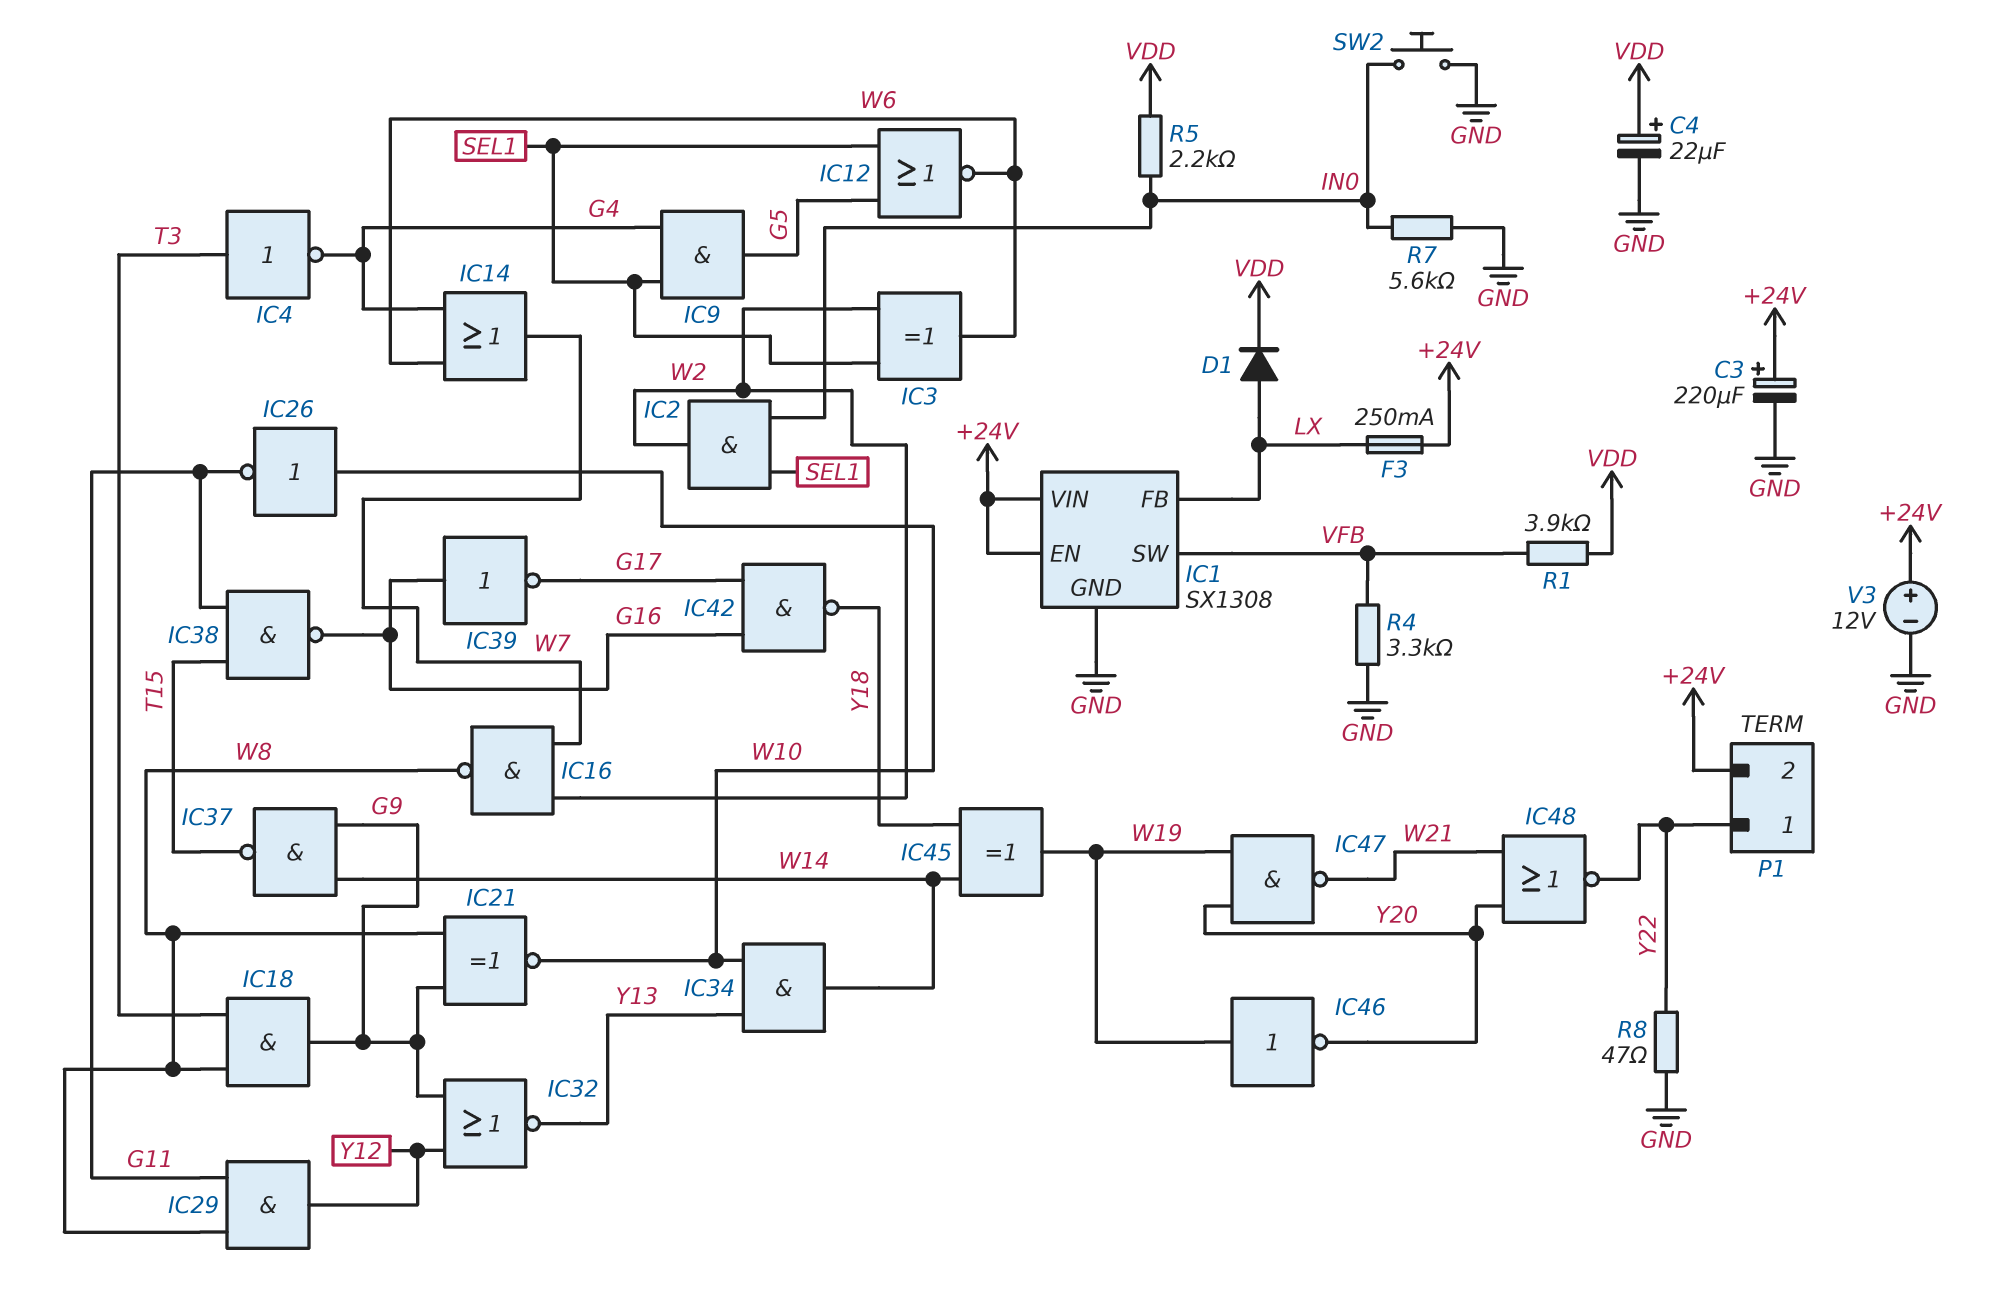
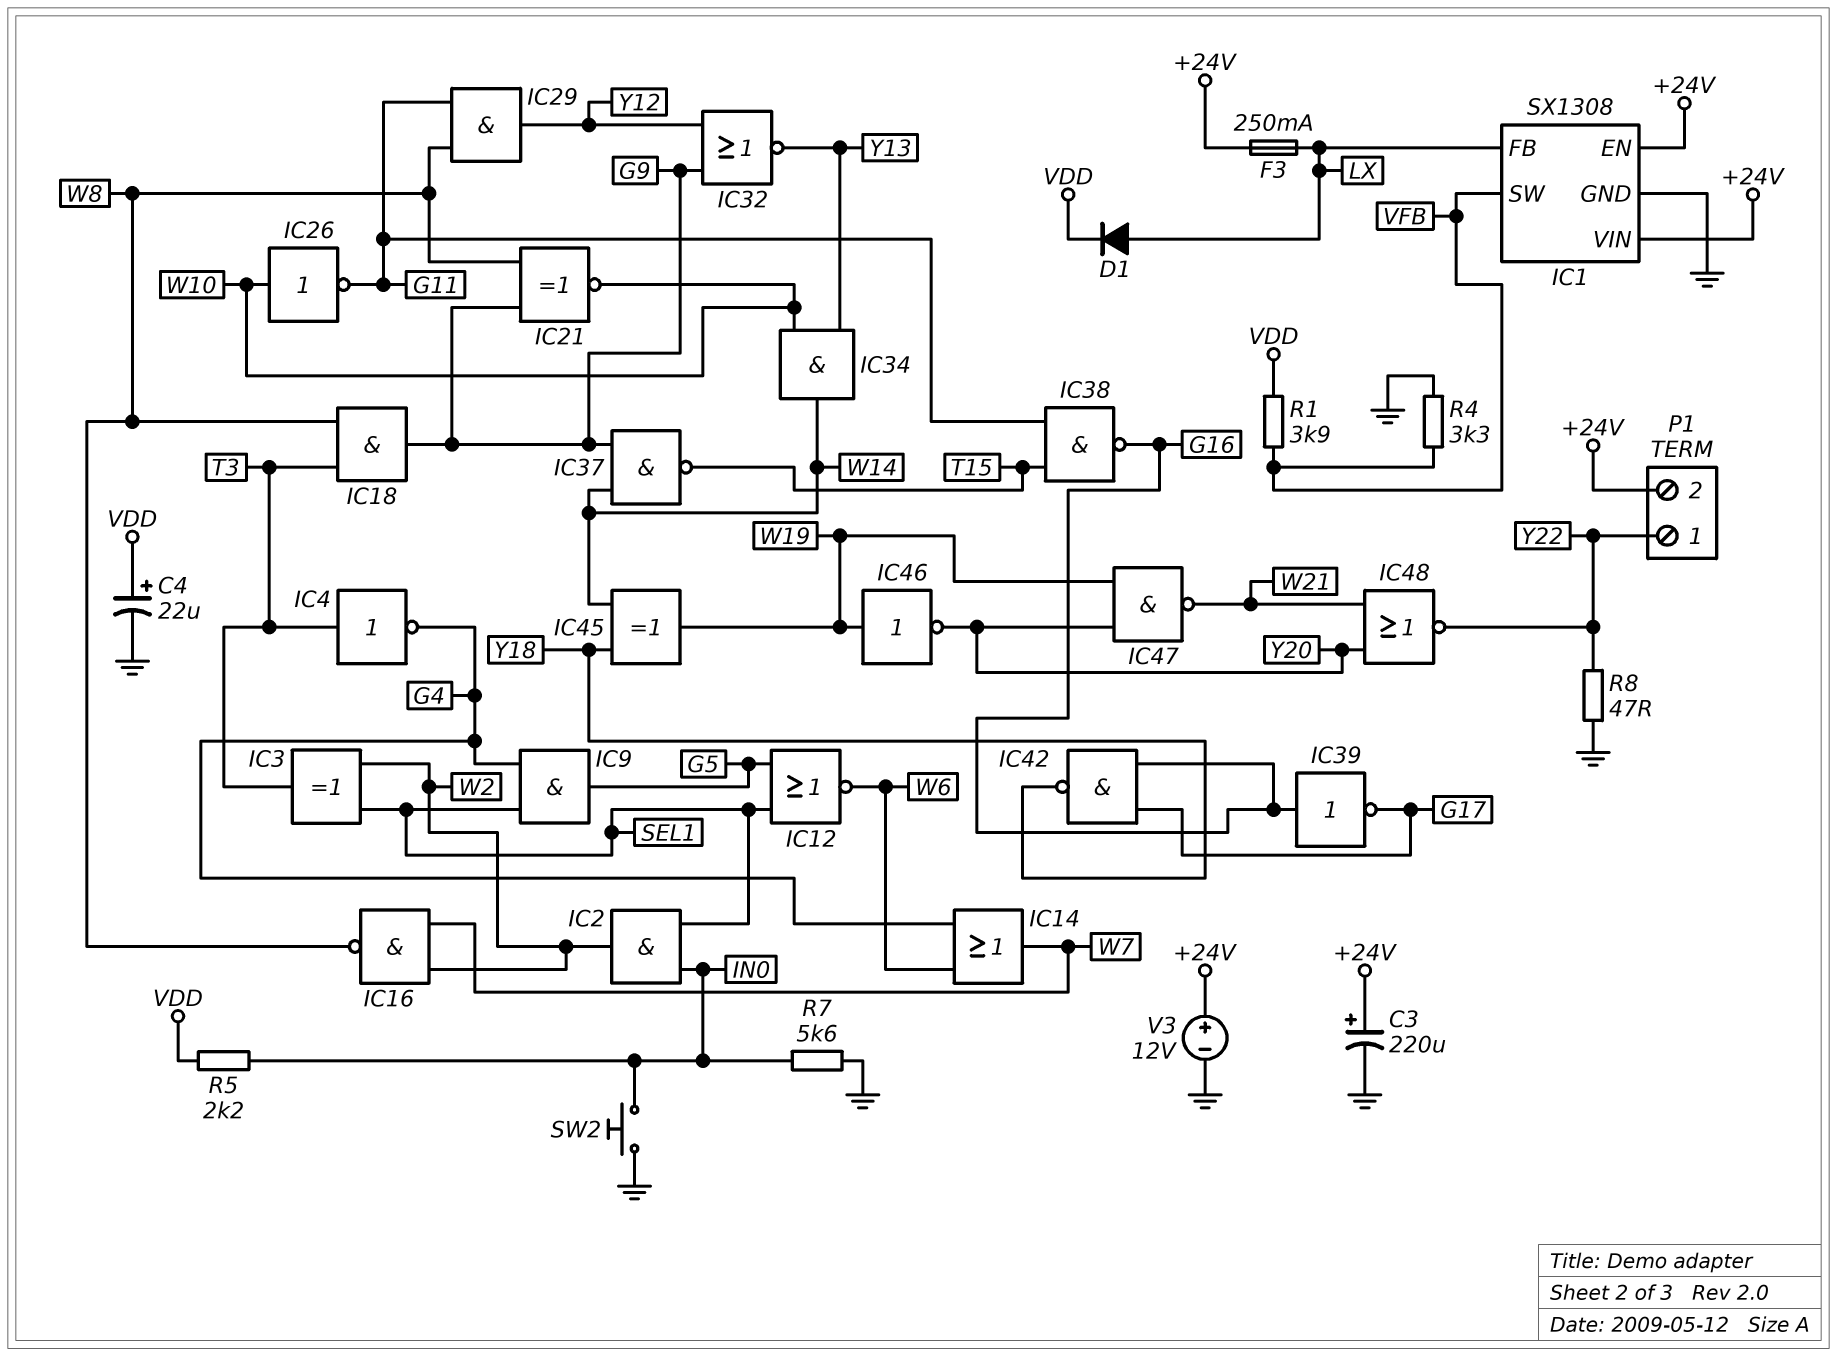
IC3: XOR (in SEL1, in W2, out W6) -> XOR (in SEL1, in W2, out T3)

